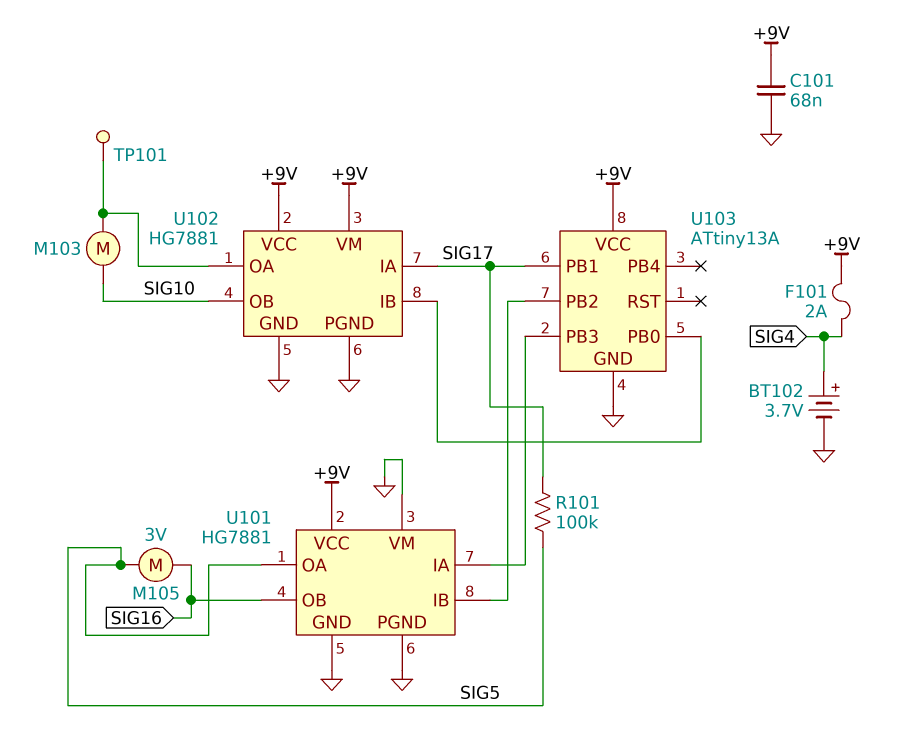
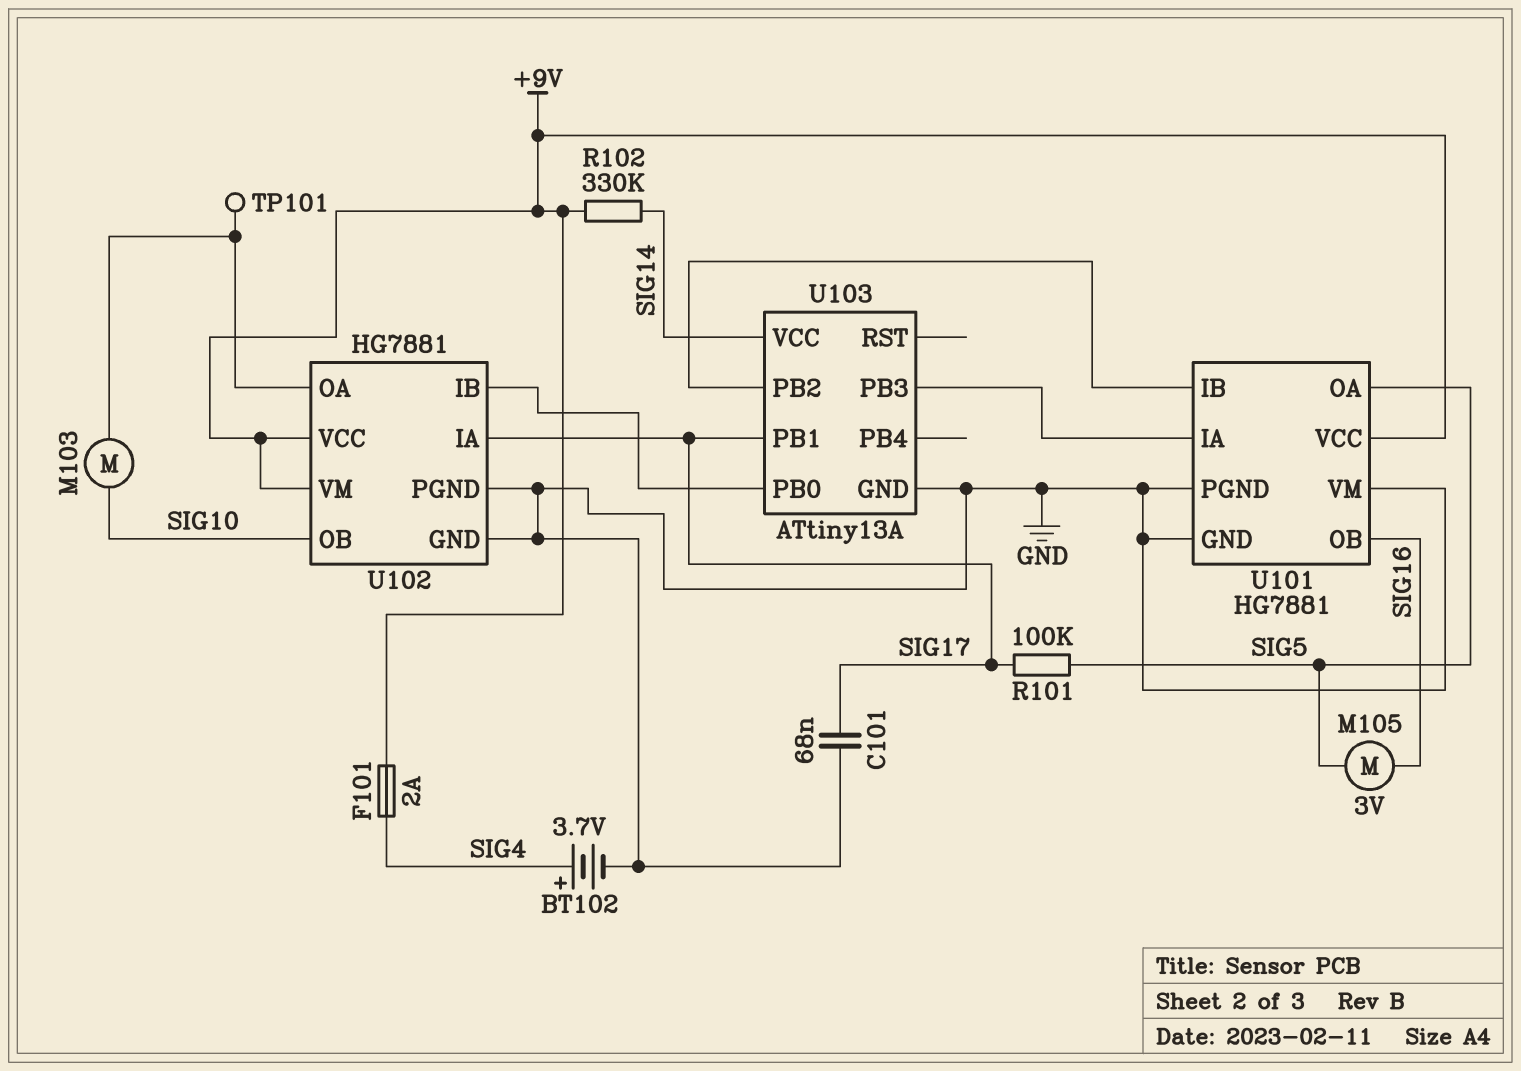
C101: 68nF (+9V, GND) -> 68nF (GND, SIG17)
R102: none -> 330k (+9V, SIG14)
U103 pin VCC: +9V -> SIG14

